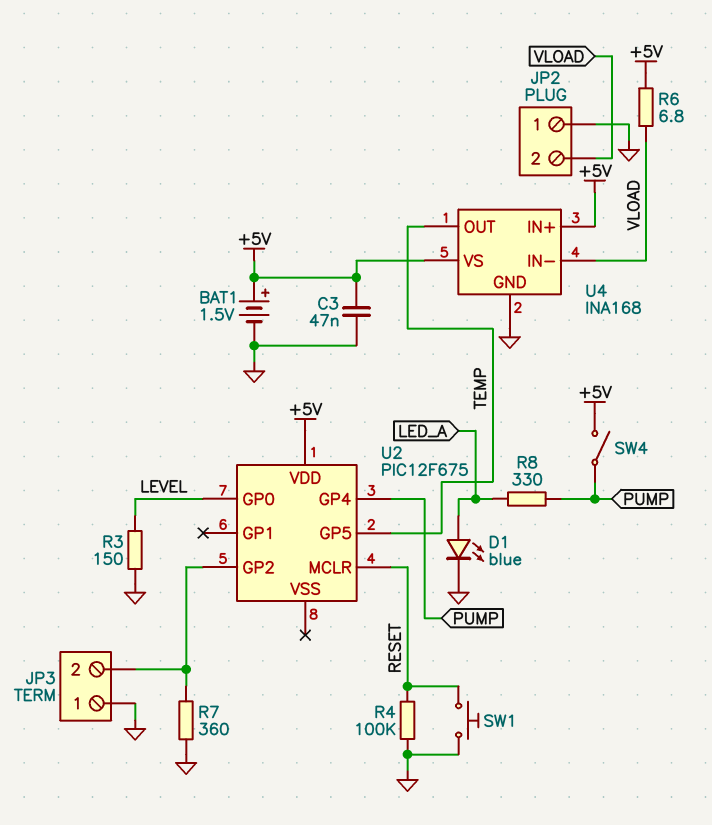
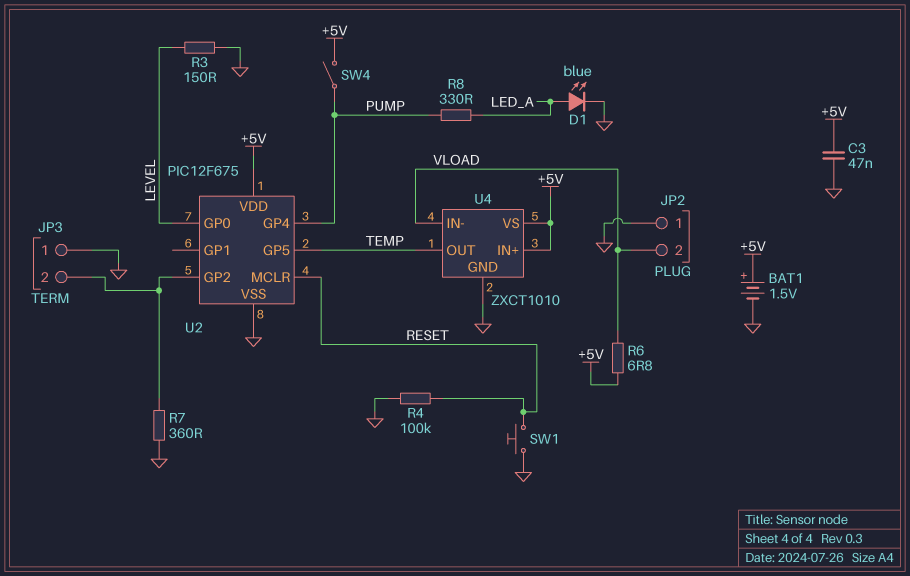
U2 pin VSS: none -> GND
U4: INA168 -> ZXCT1010

